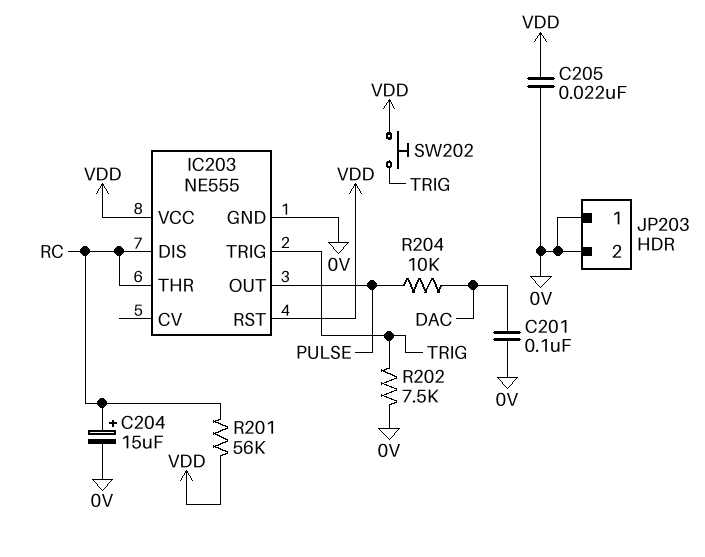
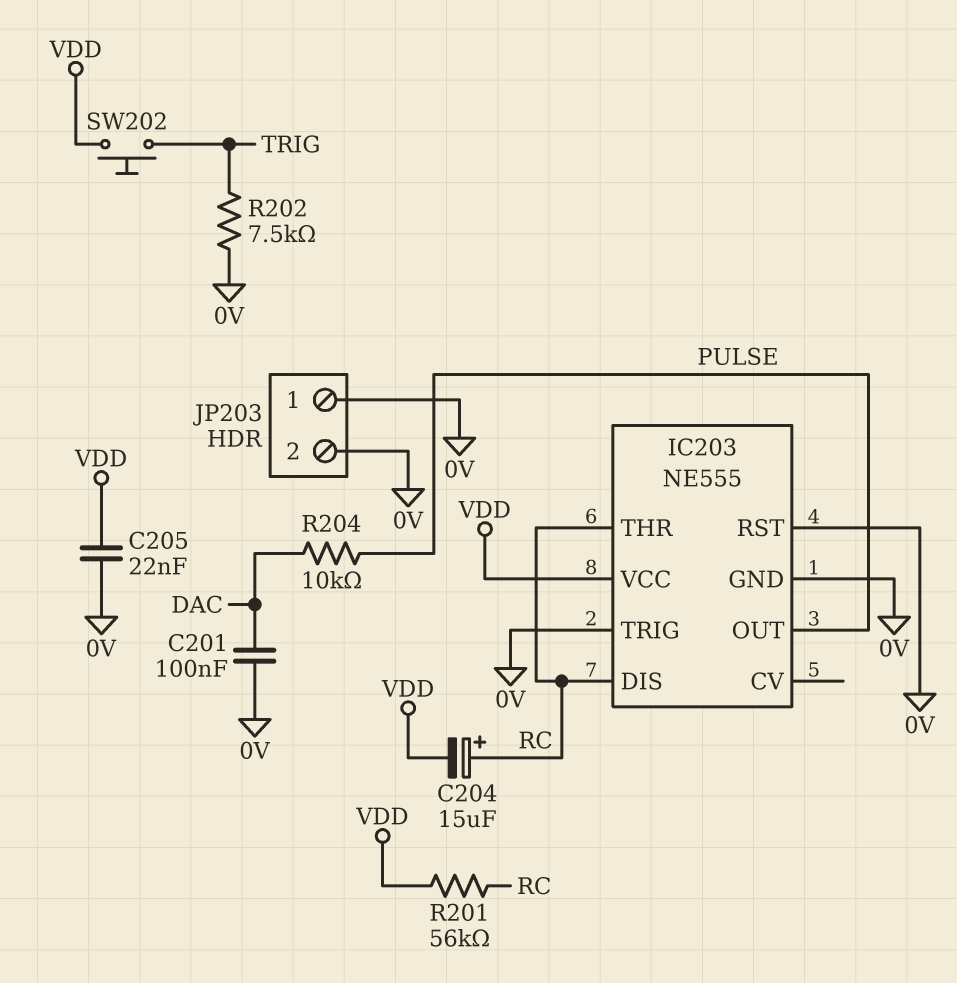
C204: 15uF (plus RC, minus 0V) -> 15uF (plus RC, minus VDD)
IC203 pin RST: VDD -> 0V
IC203 pin TRIG: TRIG -> 0V

